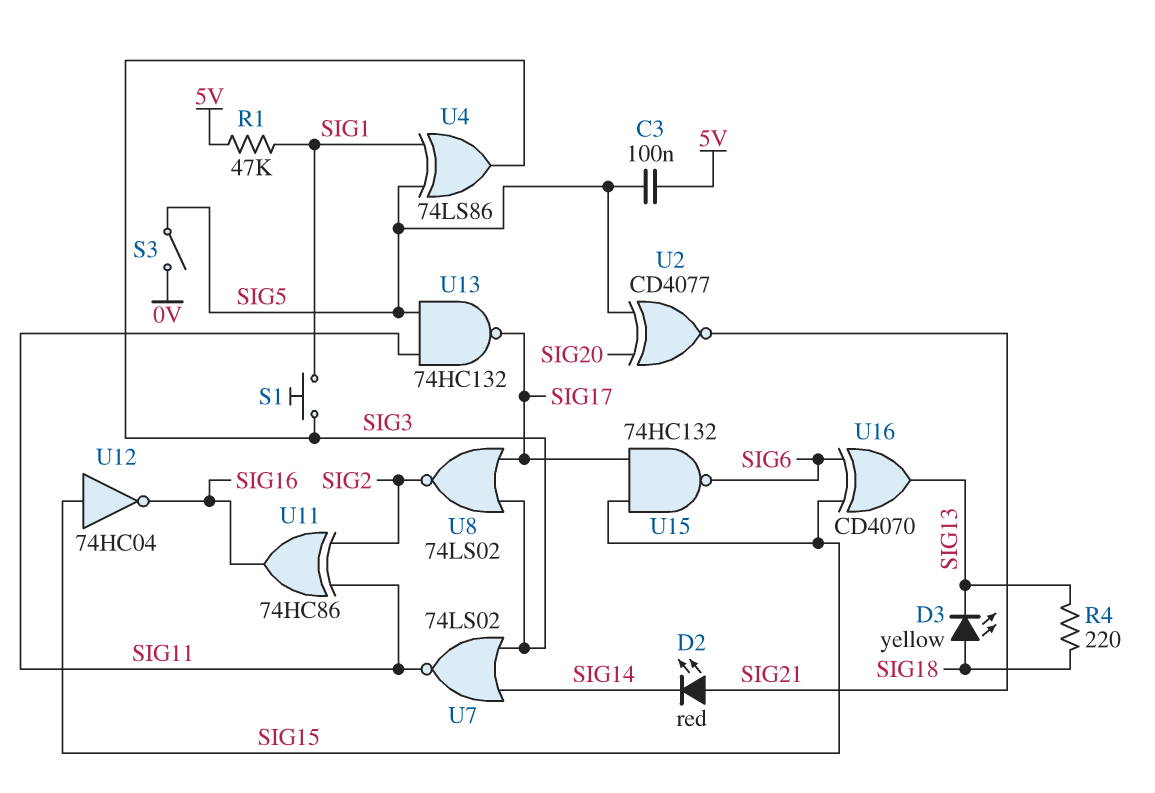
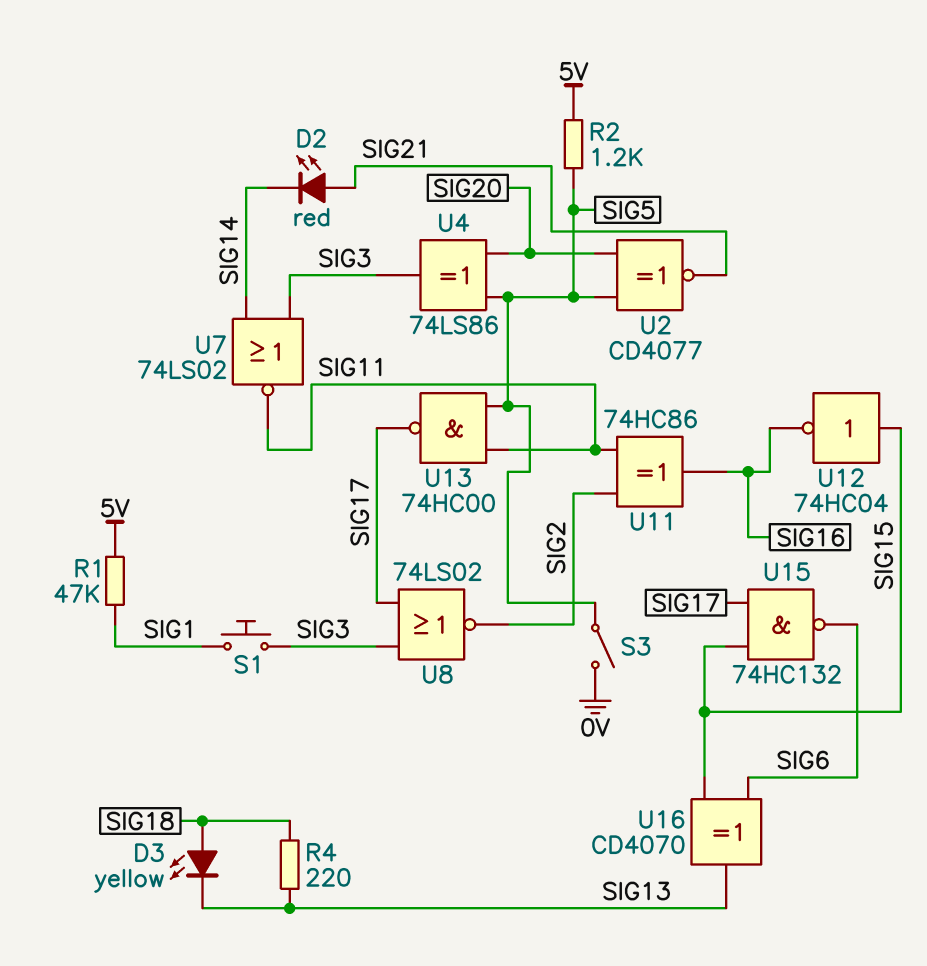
C3: 100nF (5V, SIG5) -> none
R2: none -> 1.2k (5V, SIG5)
U4: XOR 74LS86 (in SIG1, in SIG5, out SIG3) -> XOR 74LS86 (in SIG5, in SIG20, out SIG3)
U13: NAND 74HC132 (in SIG5, in SIG11, out SIG17) -> NAND 74HC00 (in SIG5, in SIG11, out SIG17)

